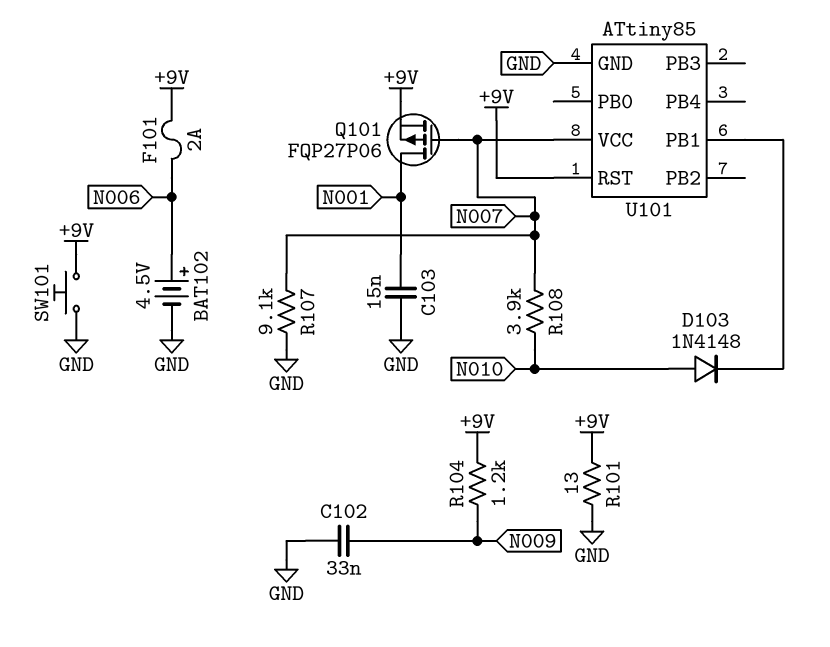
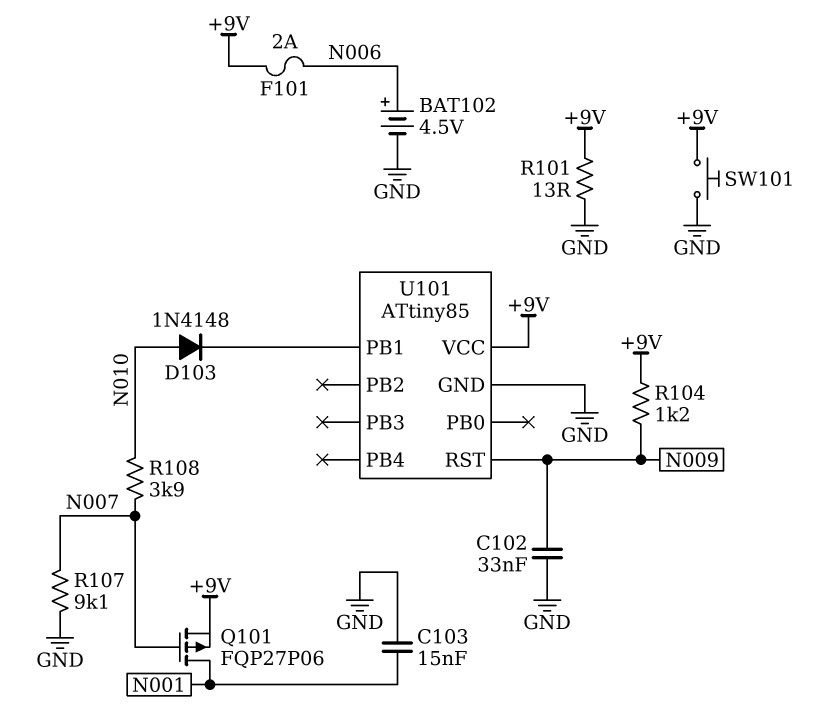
U101 pin RST: +9V -> N009
U101 pin VCC: N007 -> +9V

